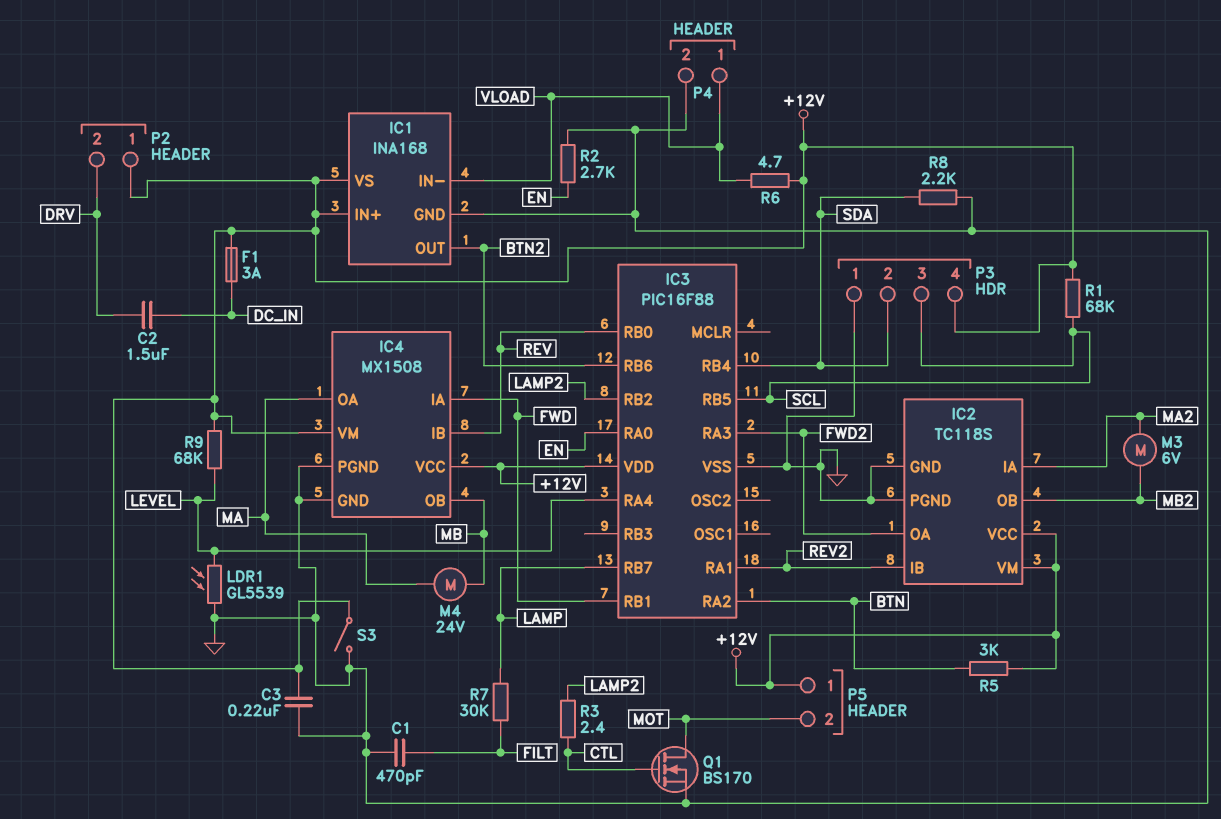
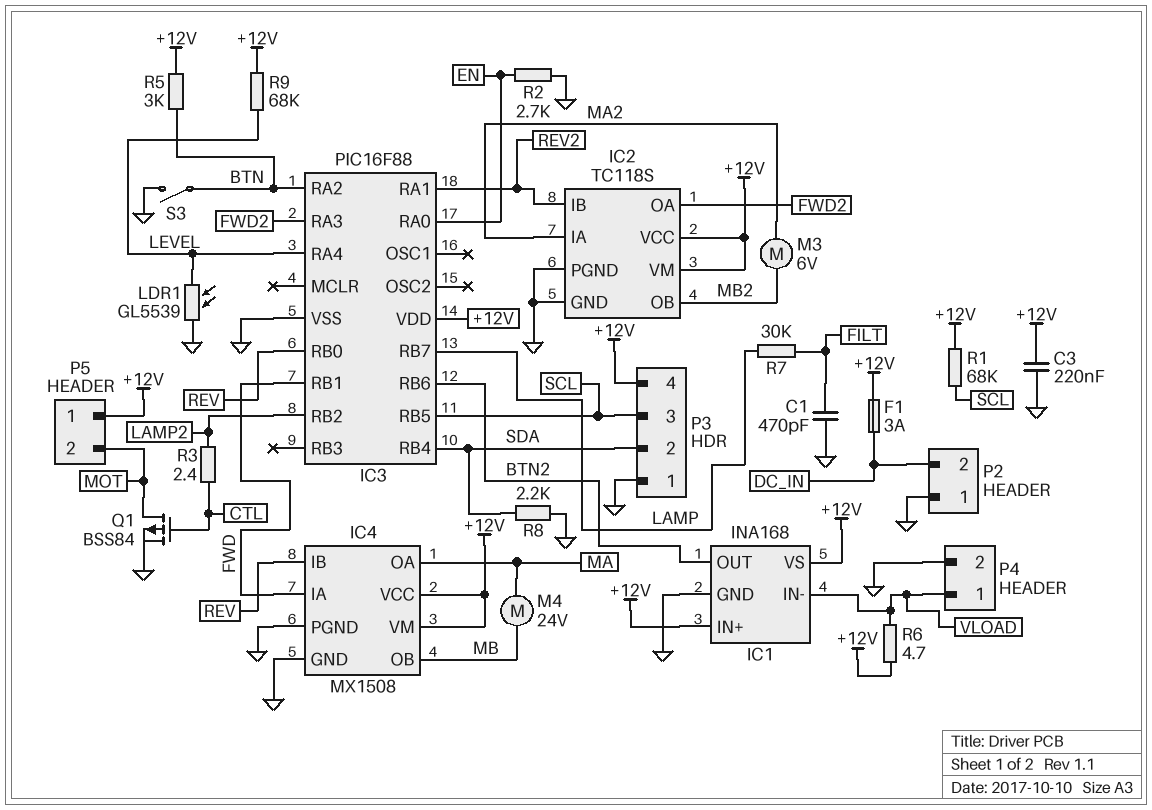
C2: 1.5uF (DC_IN, DRV) -> none
P2 pin 1: +12V -> GND
P2 pin 2: DRV -> DC_IN
Q1: NMOS BS170 (G CTL, D MOT, S GND) -> PMOS BSS84 (G CTL, D MOT, S GND)
S3: switch (+12V, GND) -> switch (BTN, GND)

